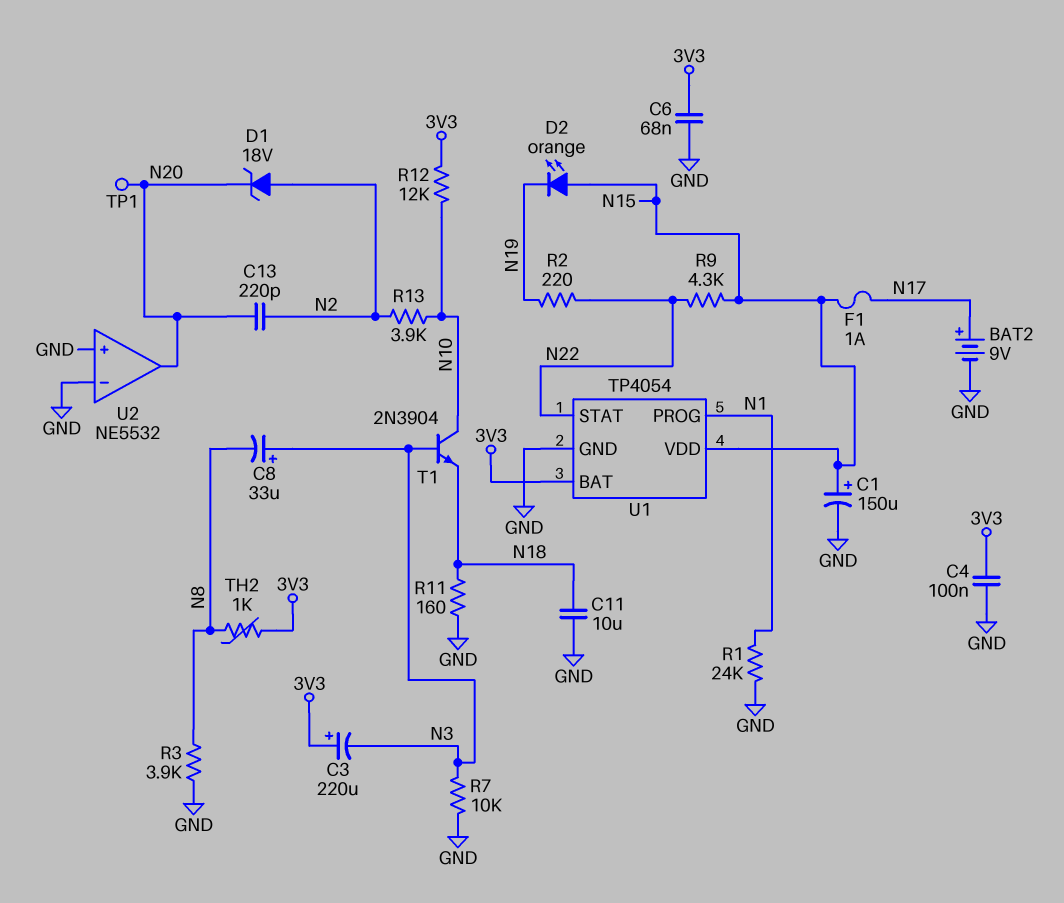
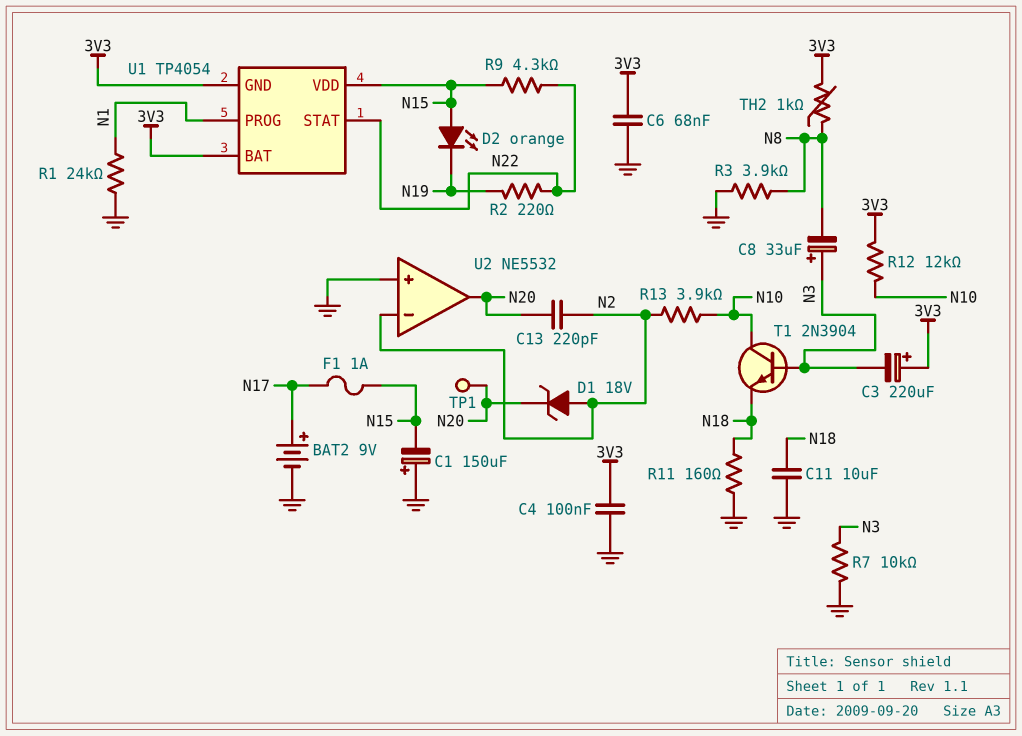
C1: 150uF (plus N15, minus GND) -> 150uF (plus GND, minus N15)
U1 pin GND: GND -> 3V3
U2 pin in-: GND -> N2

